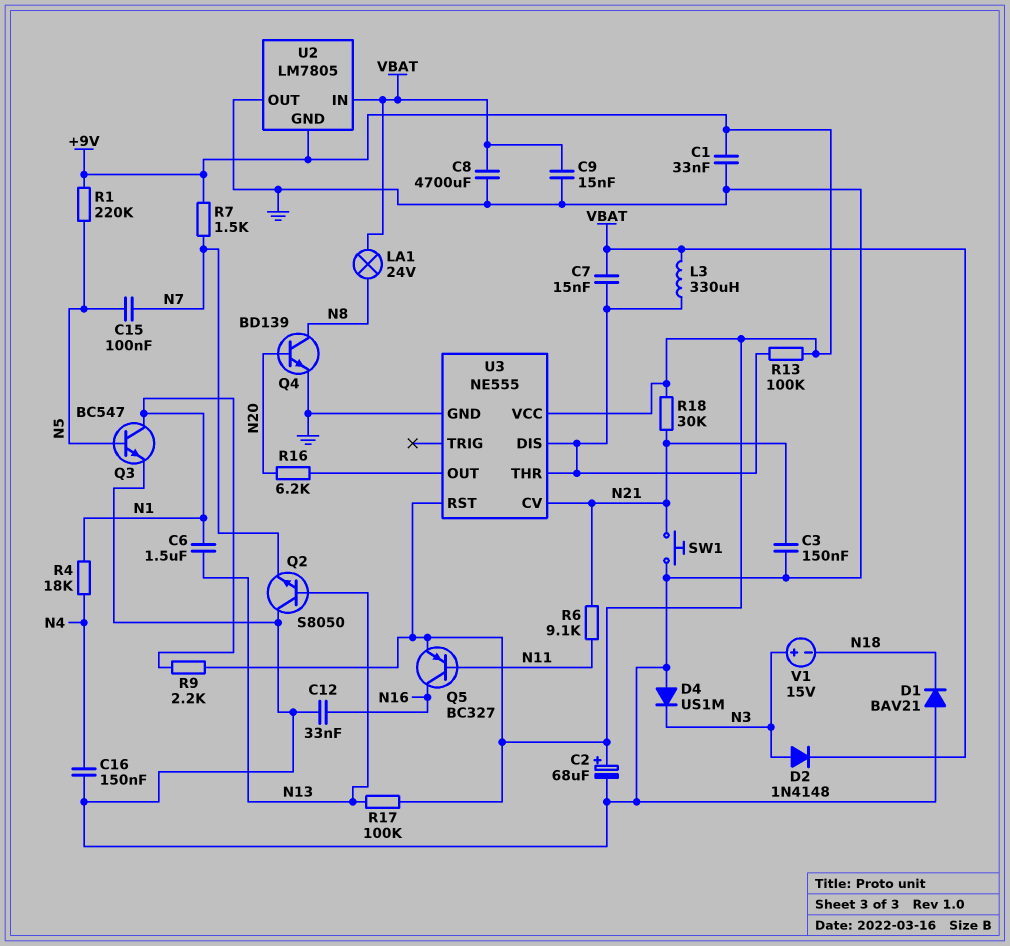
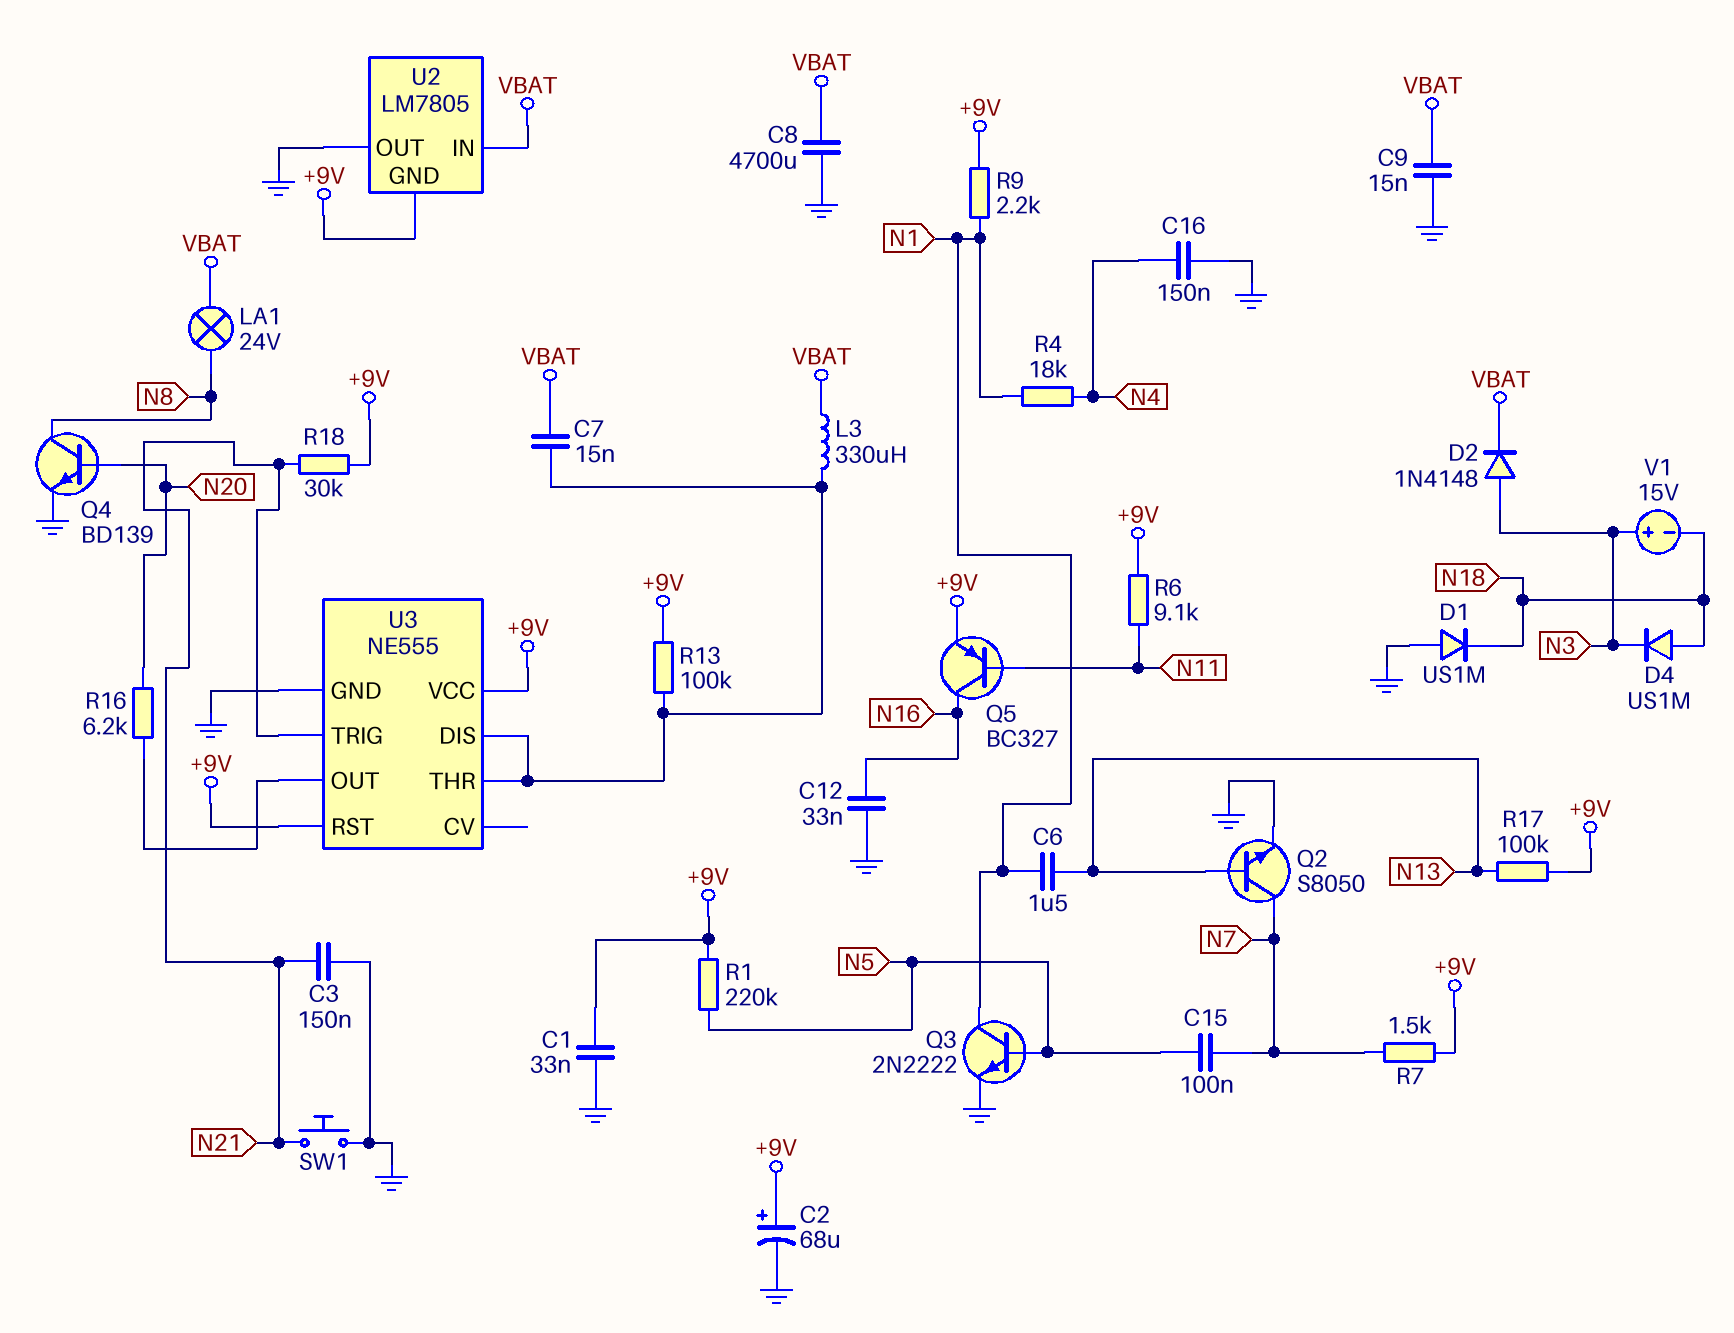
D1: diode BAV21 (A GND, K N18) -> diode US1M (A GND, K N18)
D4: diode US1M (A GND, K N3) -> diode US1M (A N18, K N3)
Q2: NPN S8050 (B N13, C GND, E N7) -> NPN S8050 (B N13, C N7, E GND)
Q3: NPN BC547 (B N5, C N1, E GND) -> NPN 2N2222 (B N5, C N1, E GND)
R6: 9.1k (N11, N21) -> 9.1k (+9V, N11)
U3 pin CV: N21 -> none
U3 pin TRIG: none -> N21

